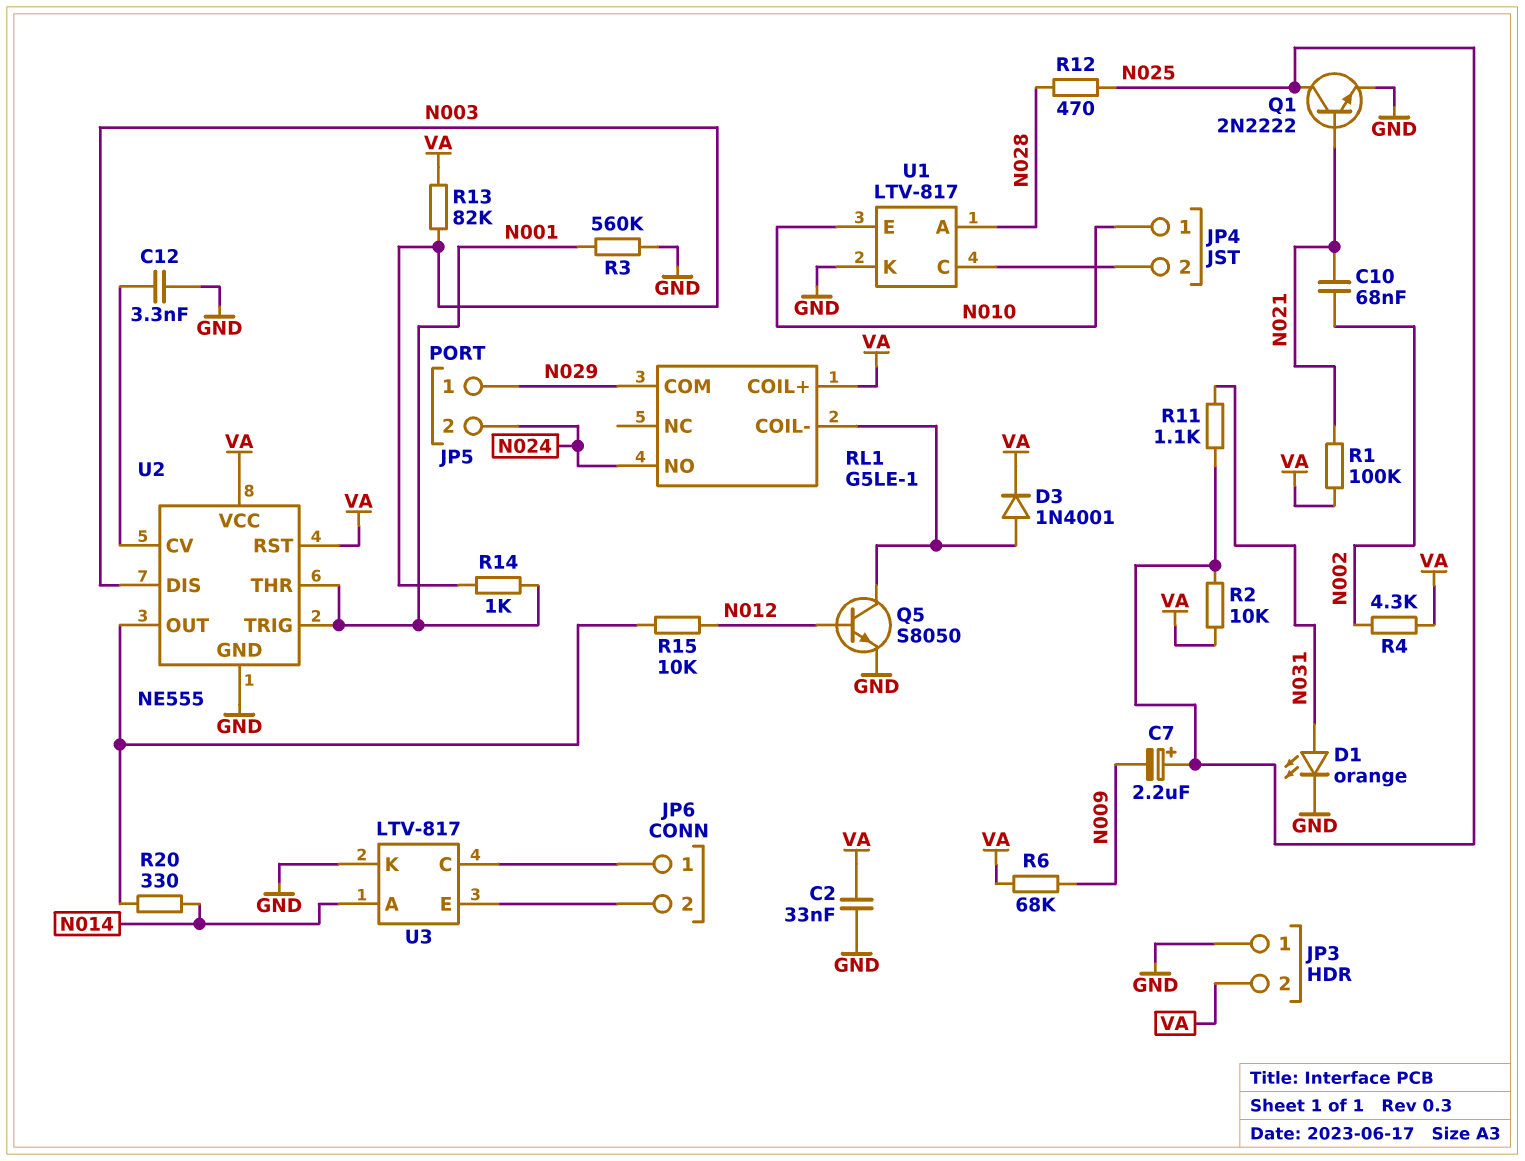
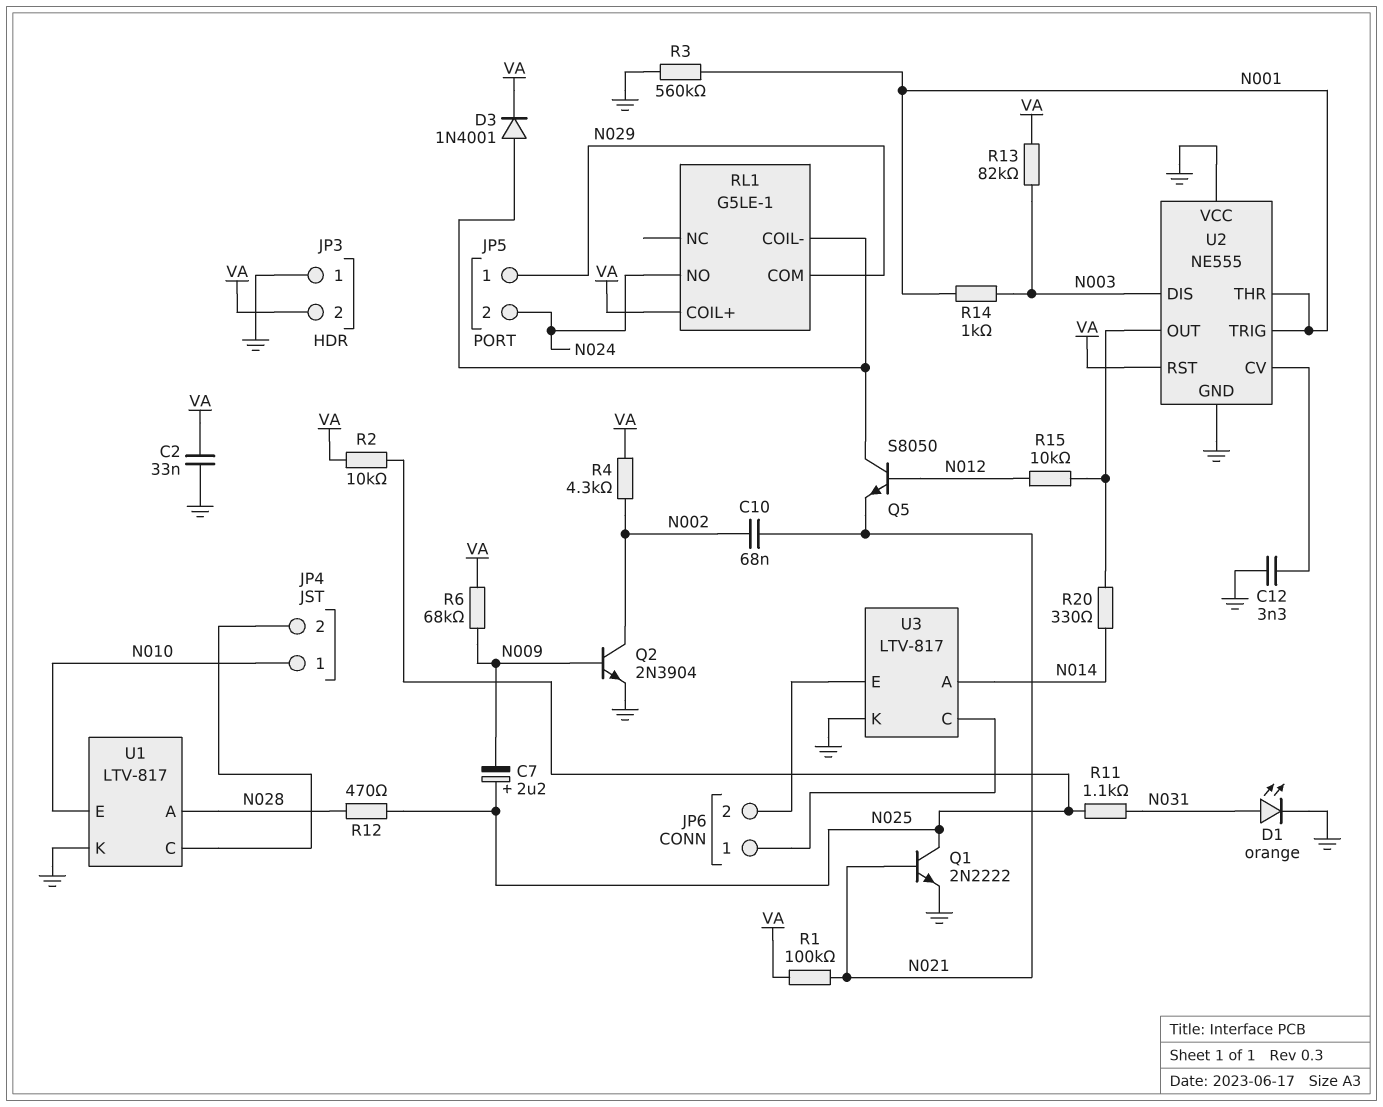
Q2: none -> NPN 2N3904 (B N009, C N002, E GND)
Q5: NPN S8050 (B N012, C RL1/COIL-, E GND) -> NPN S8050 (B N012, C RL1/COIL-, E N021)
U2 pin VCC: VA -> GND

